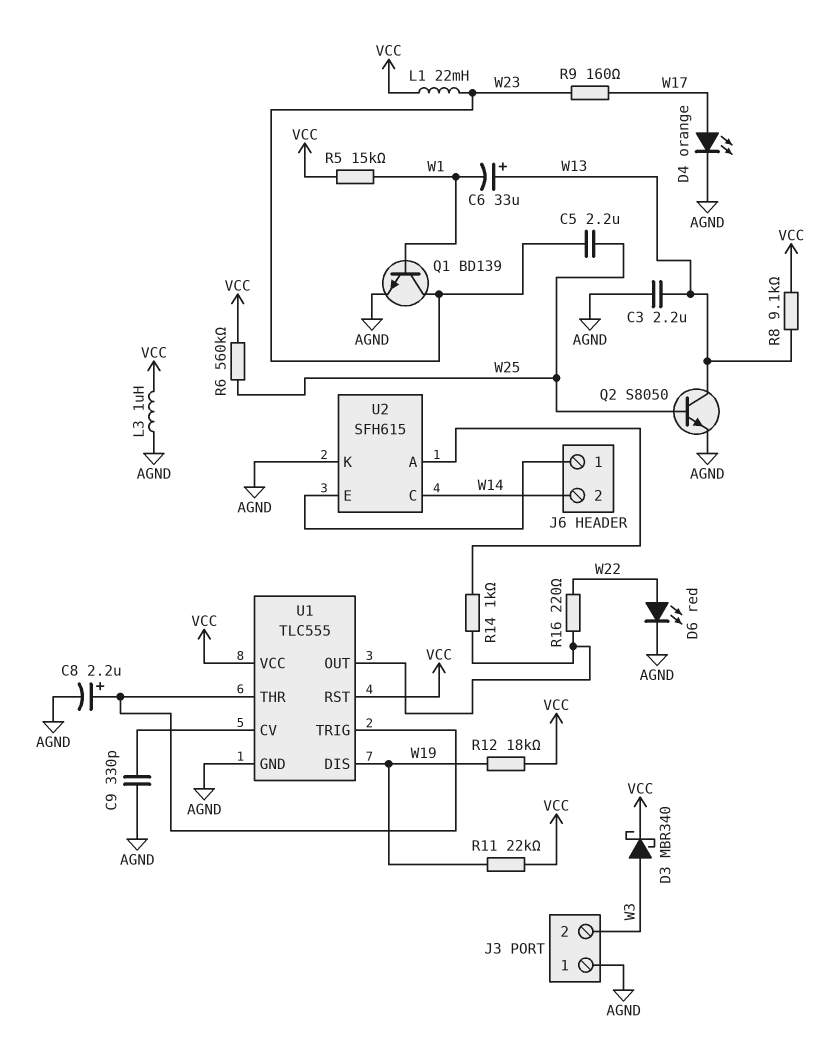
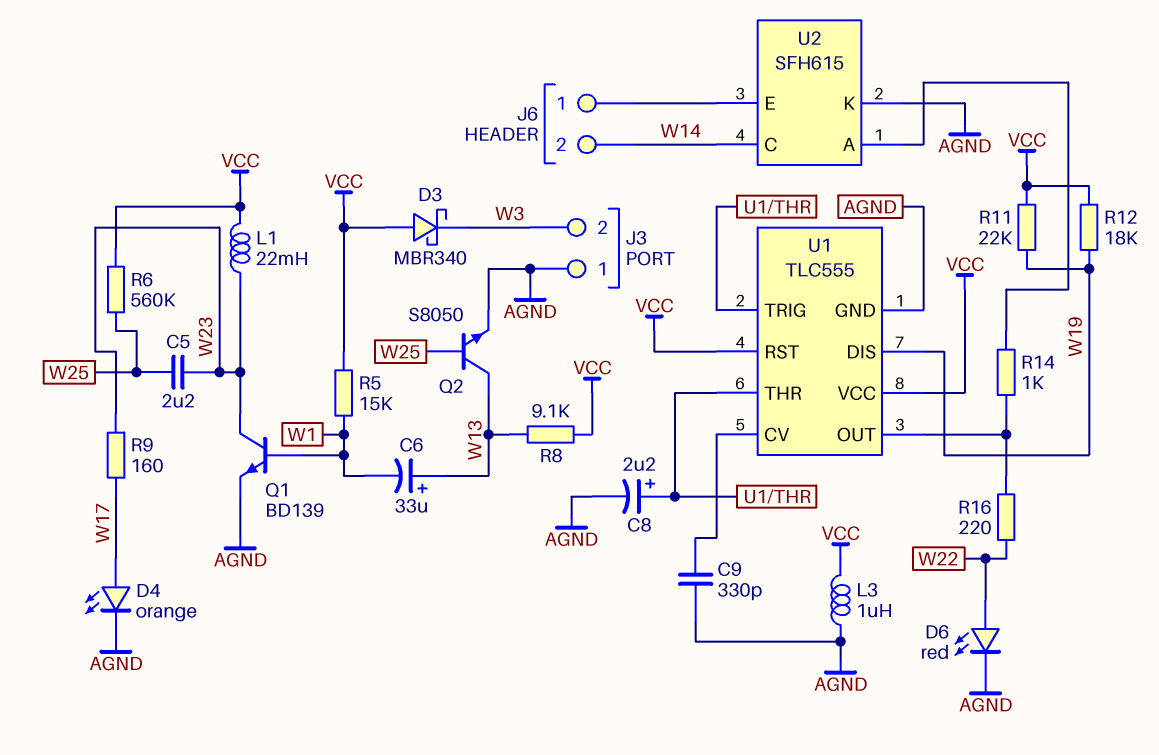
C3: 2.2uF (AGND, W13) -> none
D3: schottky MBR340 (A W3, K VCC) -> schottky MBR340 (A VCC, K W3)

